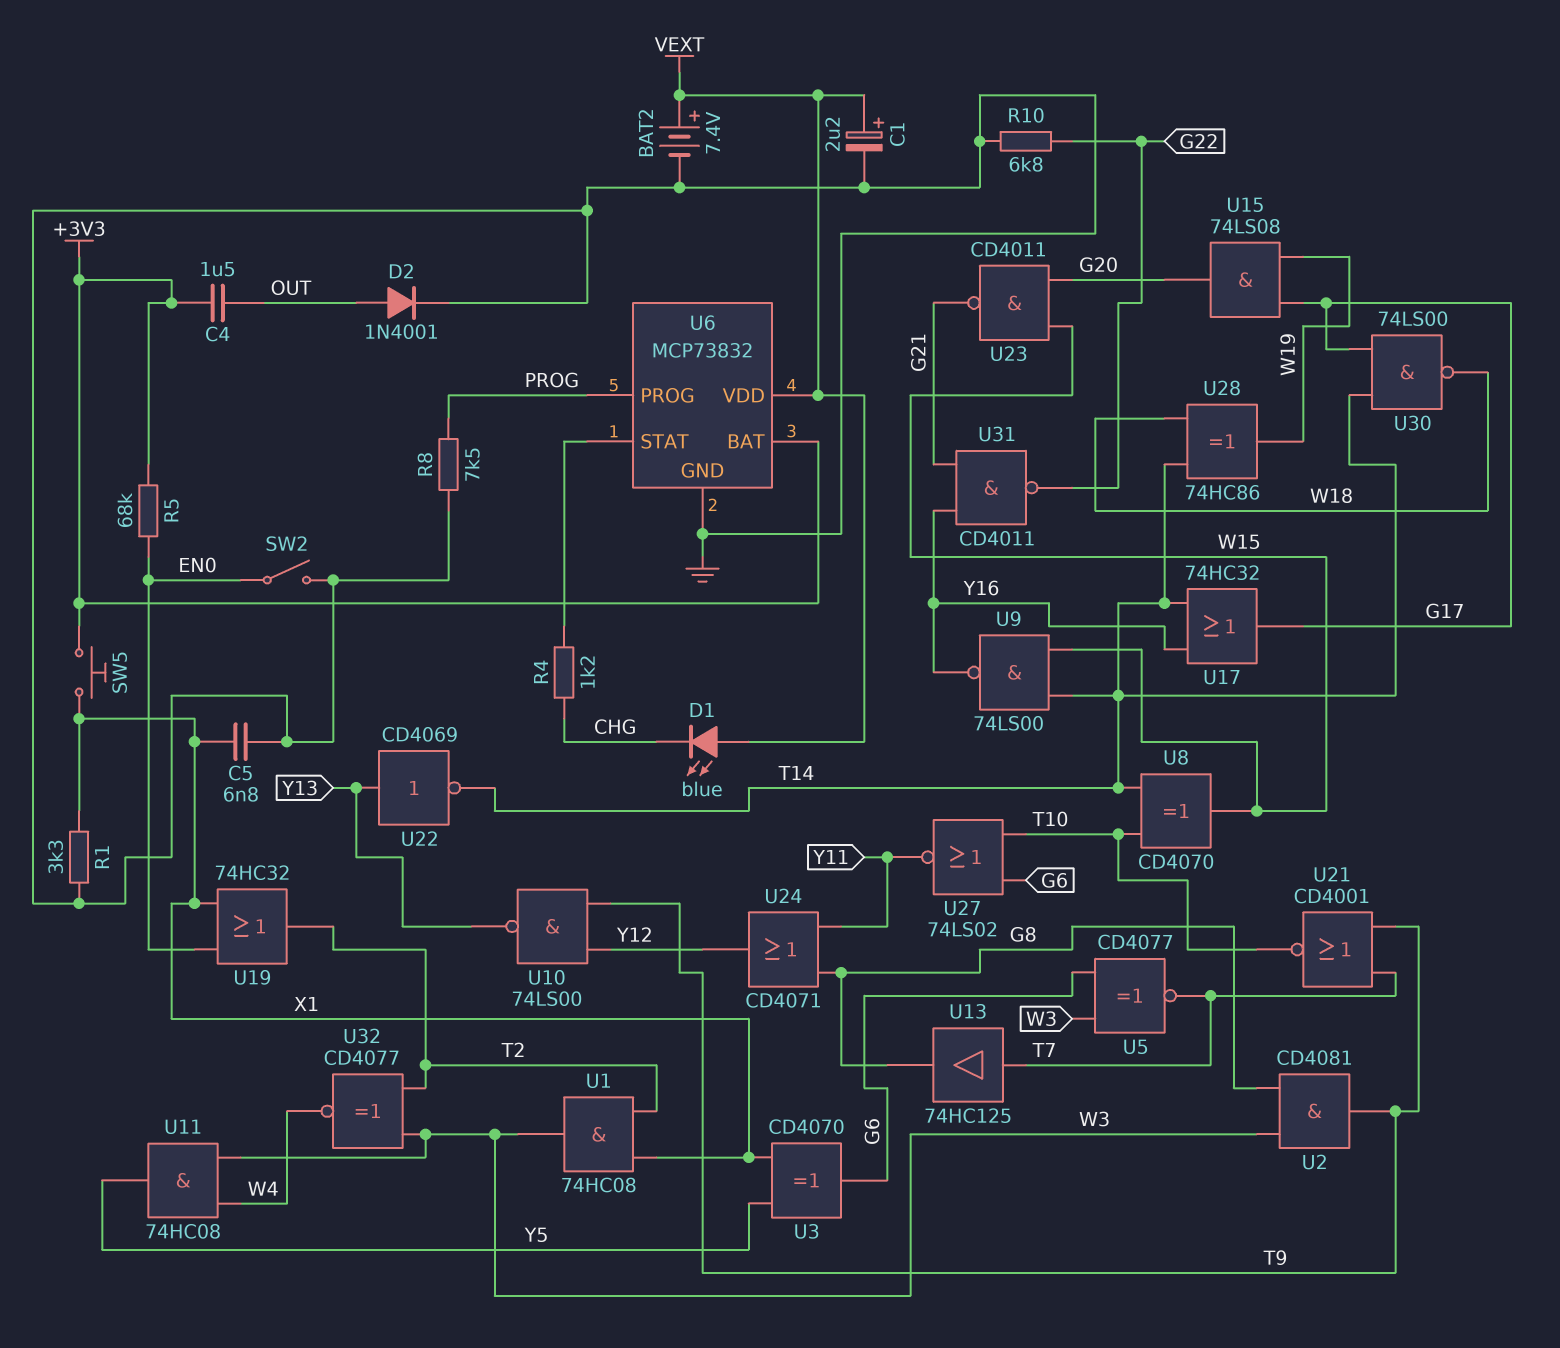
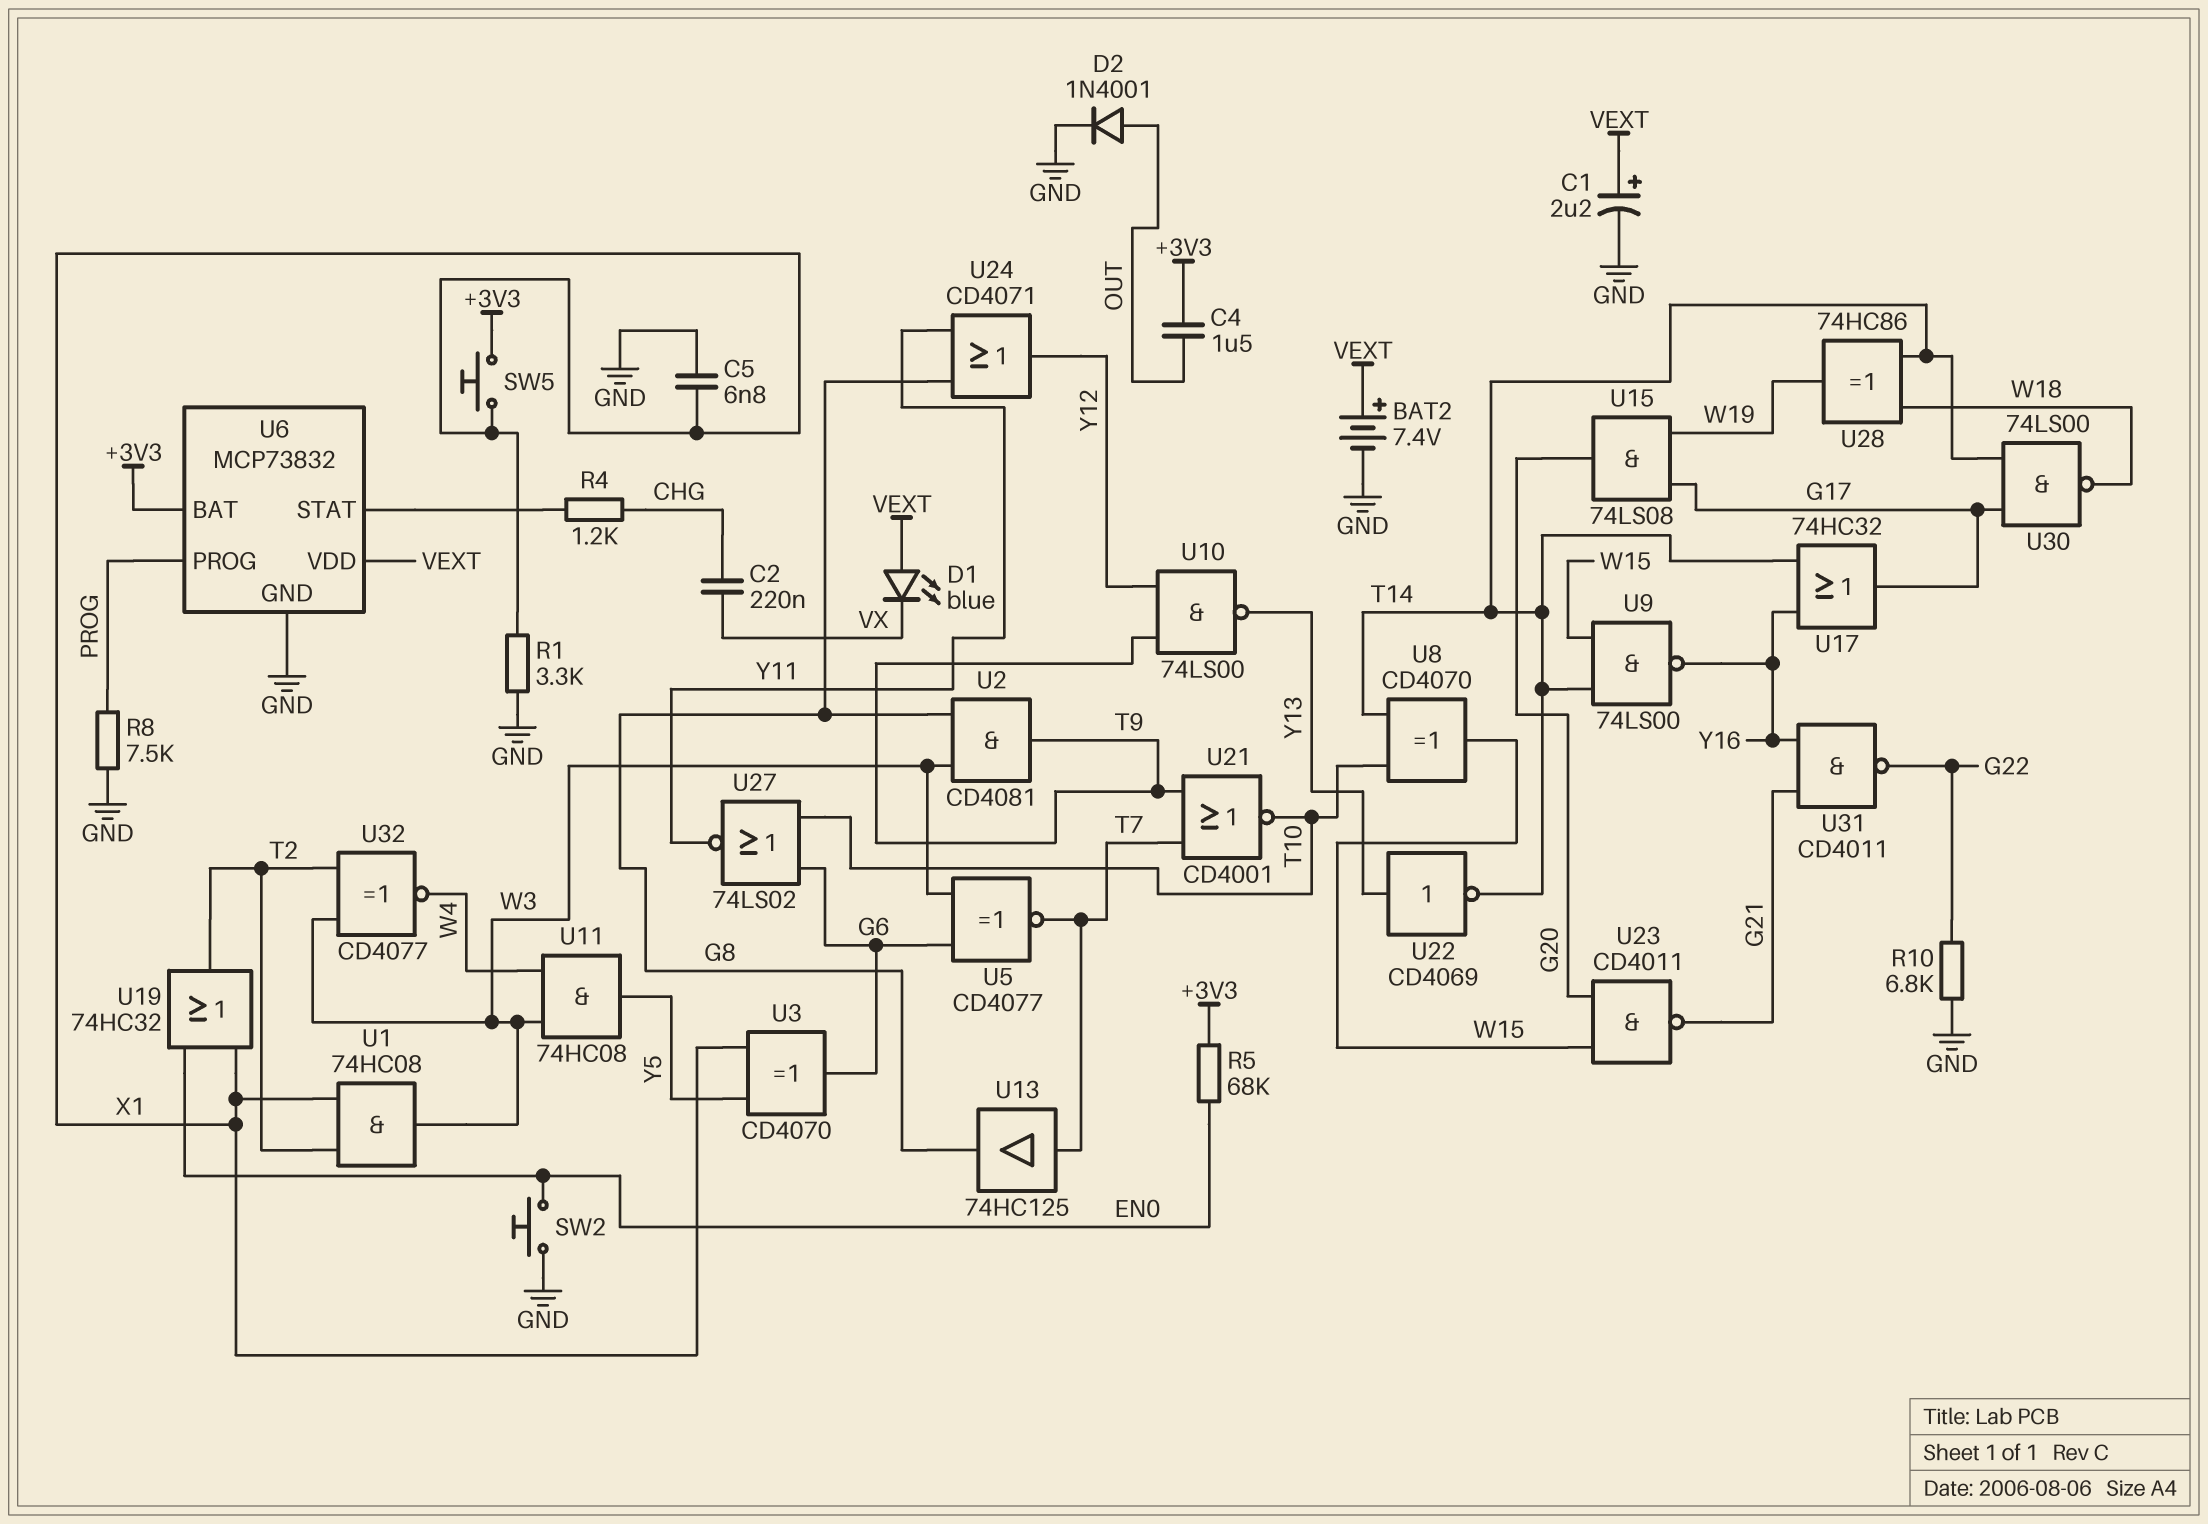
C2: none -> 220nF (CHG, VX)
D1: LED blue (A VEXT, K CHG) -> LED blue (A VEXT, K VX)
SW2: switch (EN0, GND) -> button (EN0, GND)

